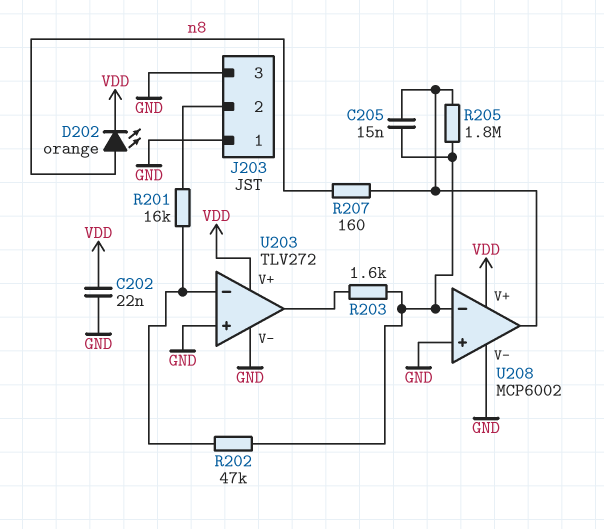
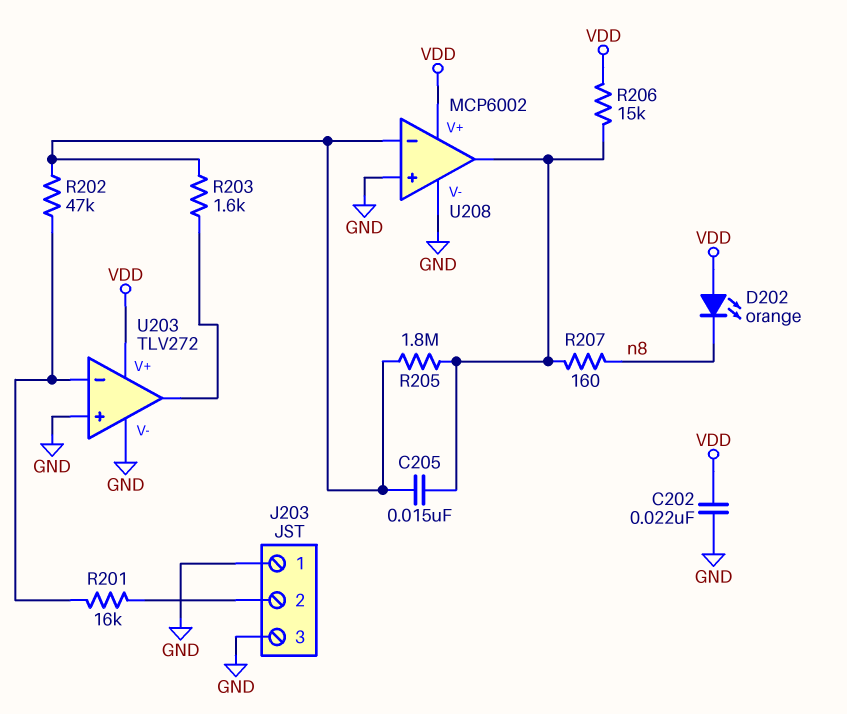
D202: LED orange (A n8, K VDD) -> LED orange (A VDD, K n8)
R206: none -> 15k (U208/out, VDD)

